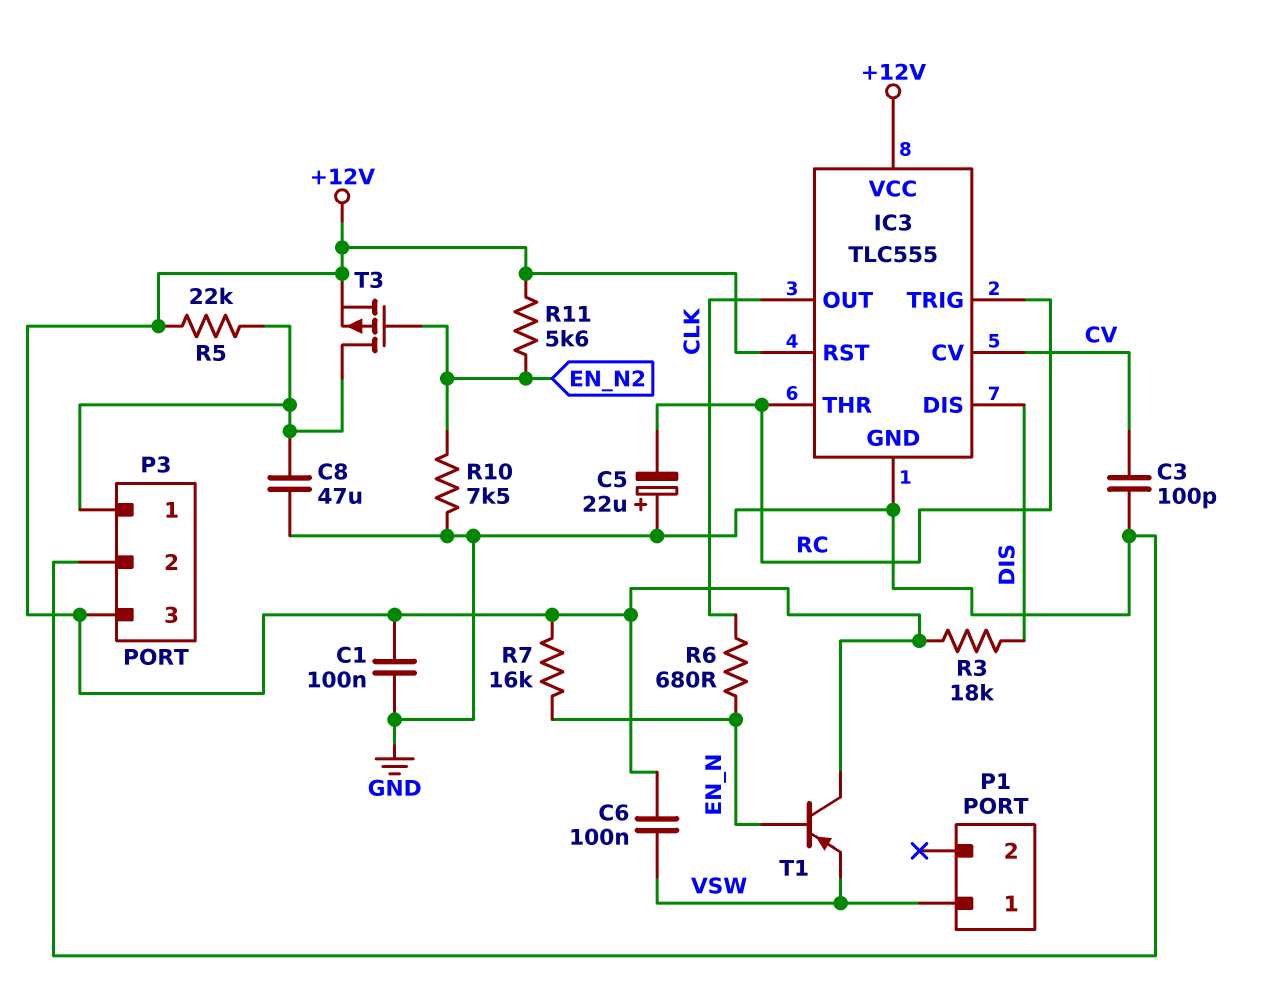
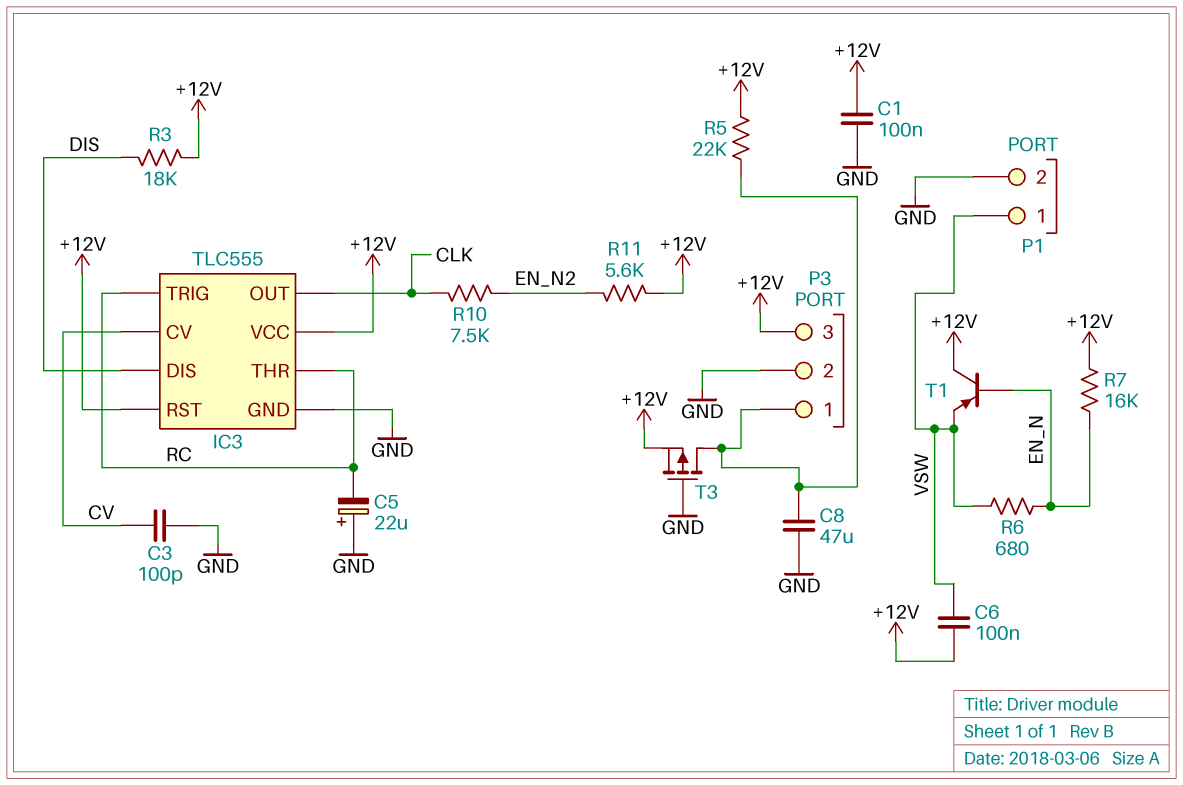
P1 pin 2: none -> GND
R6: 680 (CLK, EN_N) -> 680 (EN_N, VSW)
R10: 7.5k (EN_N2, GND) -> 7.5k (CLK, EN_N2)
T3: PMOS (G EN_N2, D P3/1, S +12V) -> PMOS (G GND, D P3/1, S +12V)

